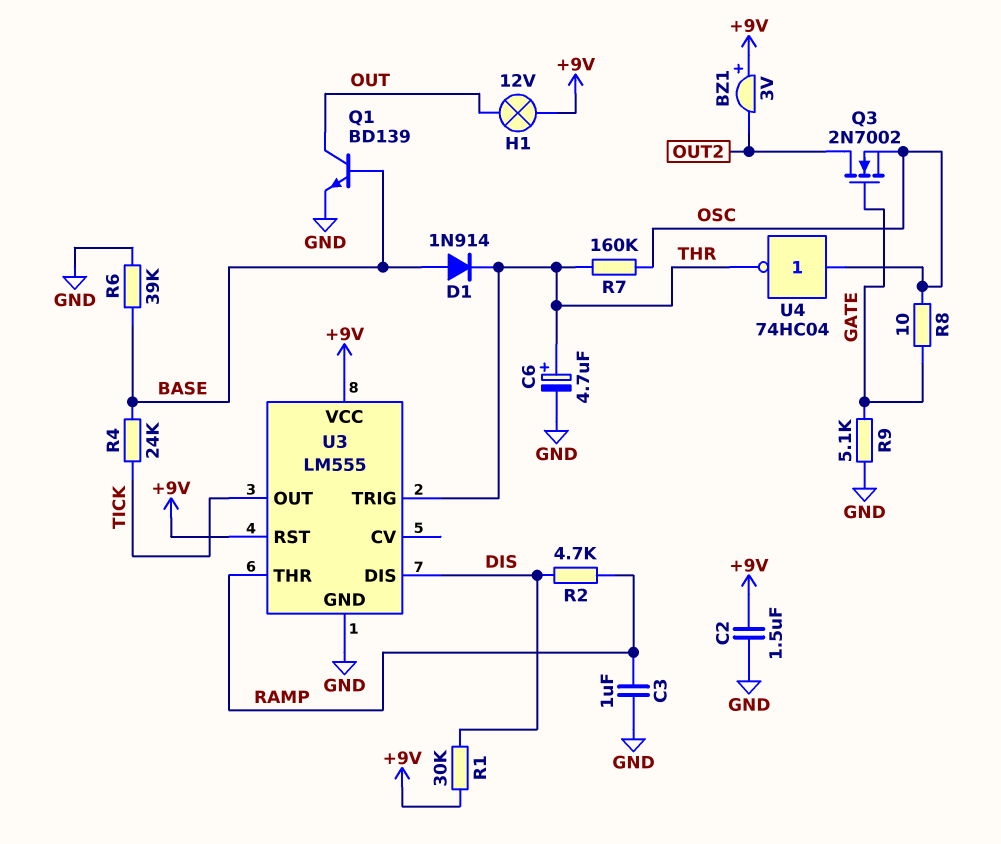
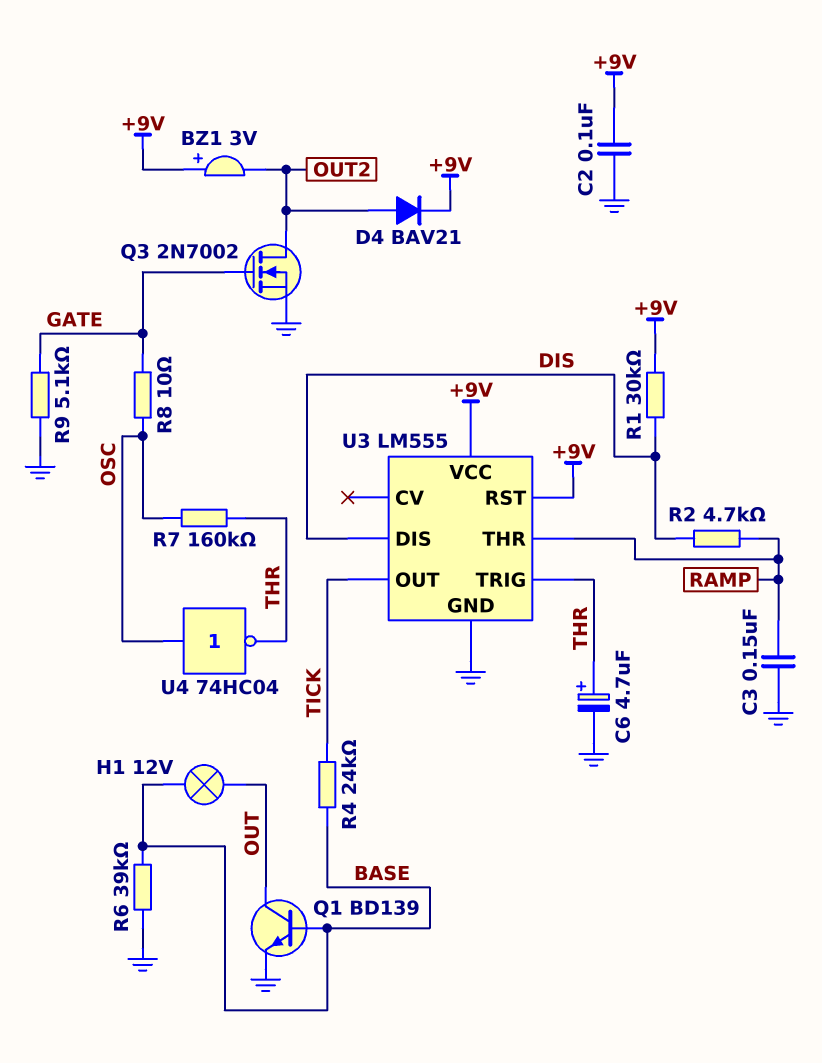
C2: 1.5uF (+9V, GND) -> 100nF (+9V, GND)
C3: 1uF (GND, RAMP) -> 150nF (GND, RAMP)
D1: diode 1N914 (A BASE, K THR) -> none
D4: none -> diode BAV21 (A OUT2, K +9V)
H1: lamp 12V (+9V, OUT) -> lamp 12V (BASE, OUT)
Q3: NMOS 2N7002 (G GATE, D OUT2, S OSC) -> NMOS 2N7002 (G GATE, D OUT2, S GND)

